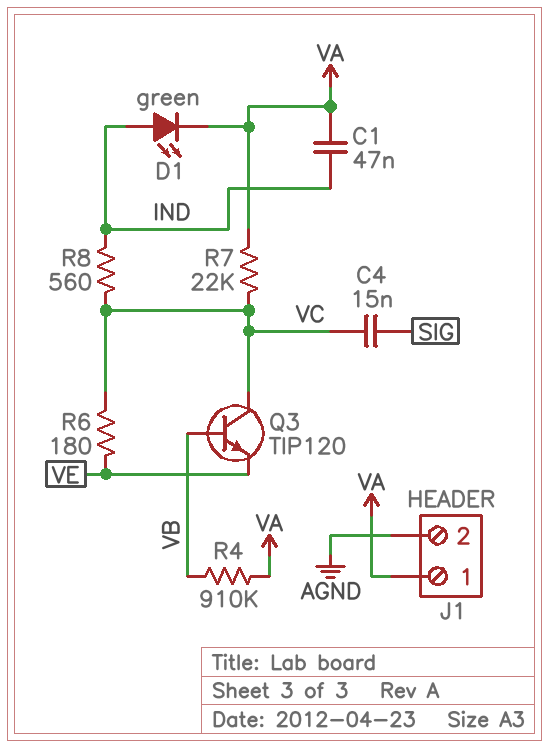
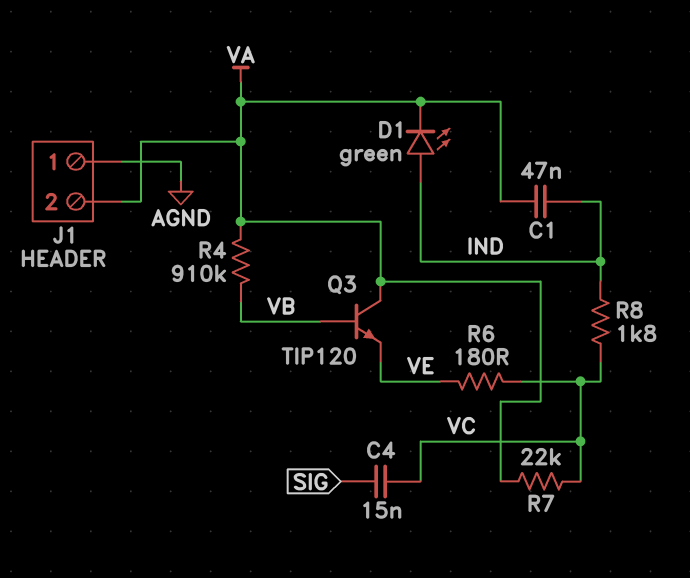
J1 pin 1: VA -> AGND
J1 pin 2: AGND -> VA
Q3: NPN TIP120 (B VB, C VC, E VE) -> NPN TIP120 (B VB, C VA, E VE)
R8: 560 (IND, VC) -> 1.8k (IND, VC)

